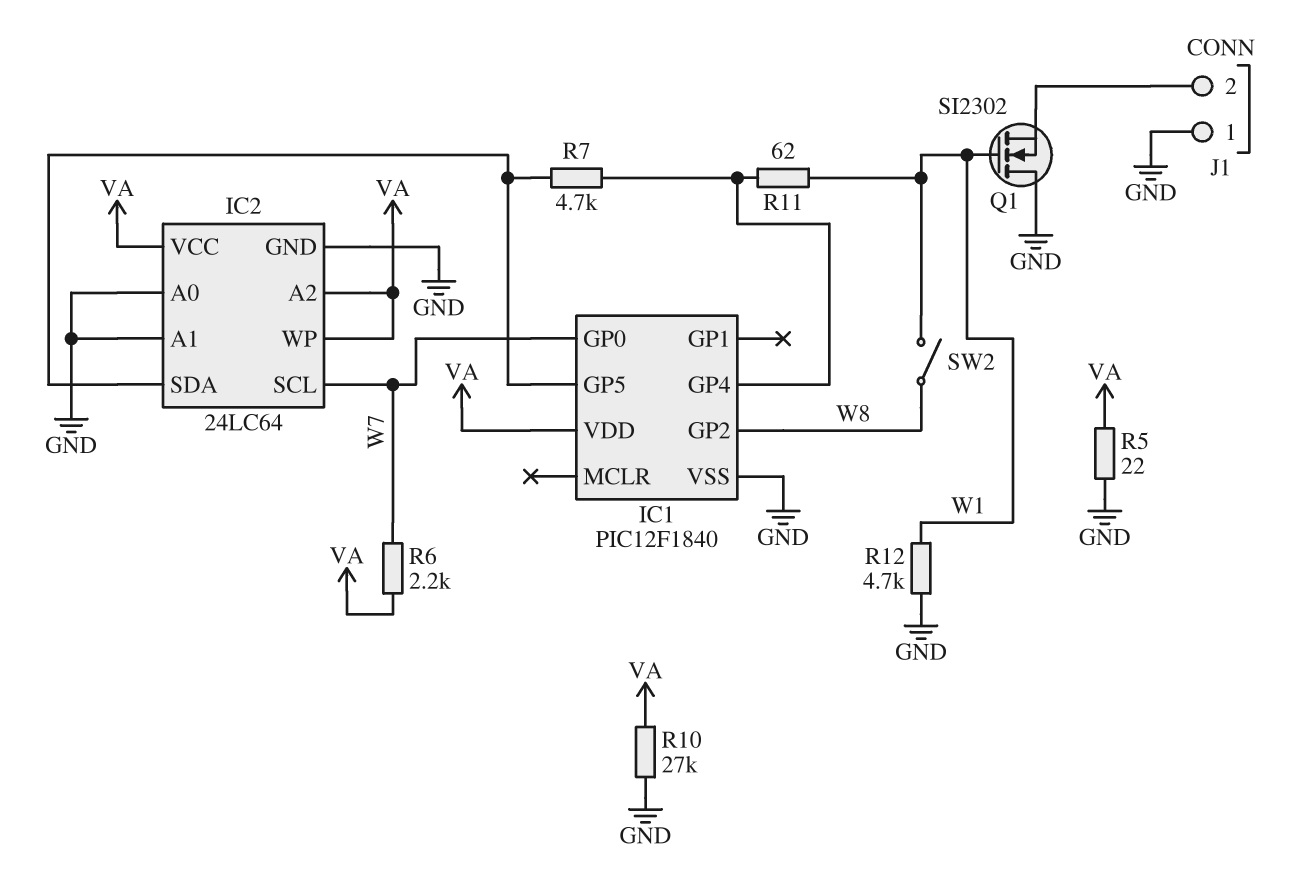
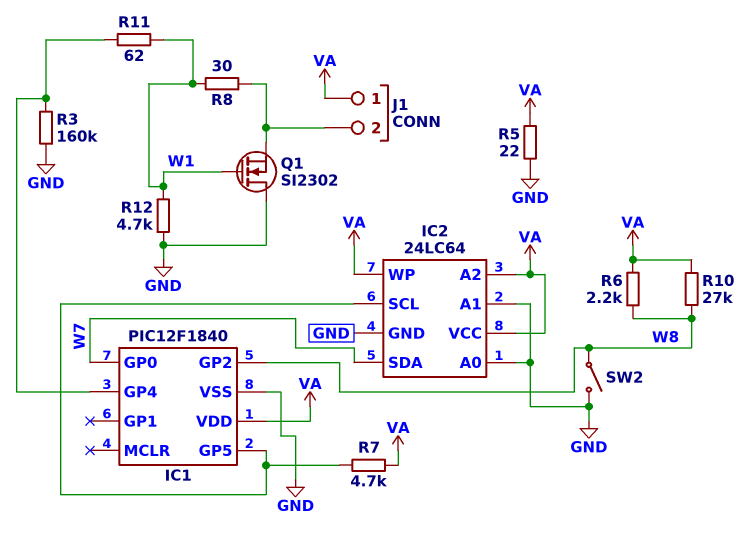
IC2 pin SCL: W7 -> IC1/GP5
IC2 pin SDA: IC1/GP5 -> W7
J1 pin 1: GND -> VA
R3: none -> 160k (GND, IC1/GP4)
R6: 2.2k (VA, W7) -> 2.2k (VA, W8)
R7: 4.7k (IC1/GP4, IC1/GP5) -> 4.7k (IC1/GP5, VA)
R8: none -> 30 (J1/2, W1)
R10: 27k (GND, VA) -> 27k (VA, W8)
SW2: switch (W1, W8) -> switch (GND, W8)

